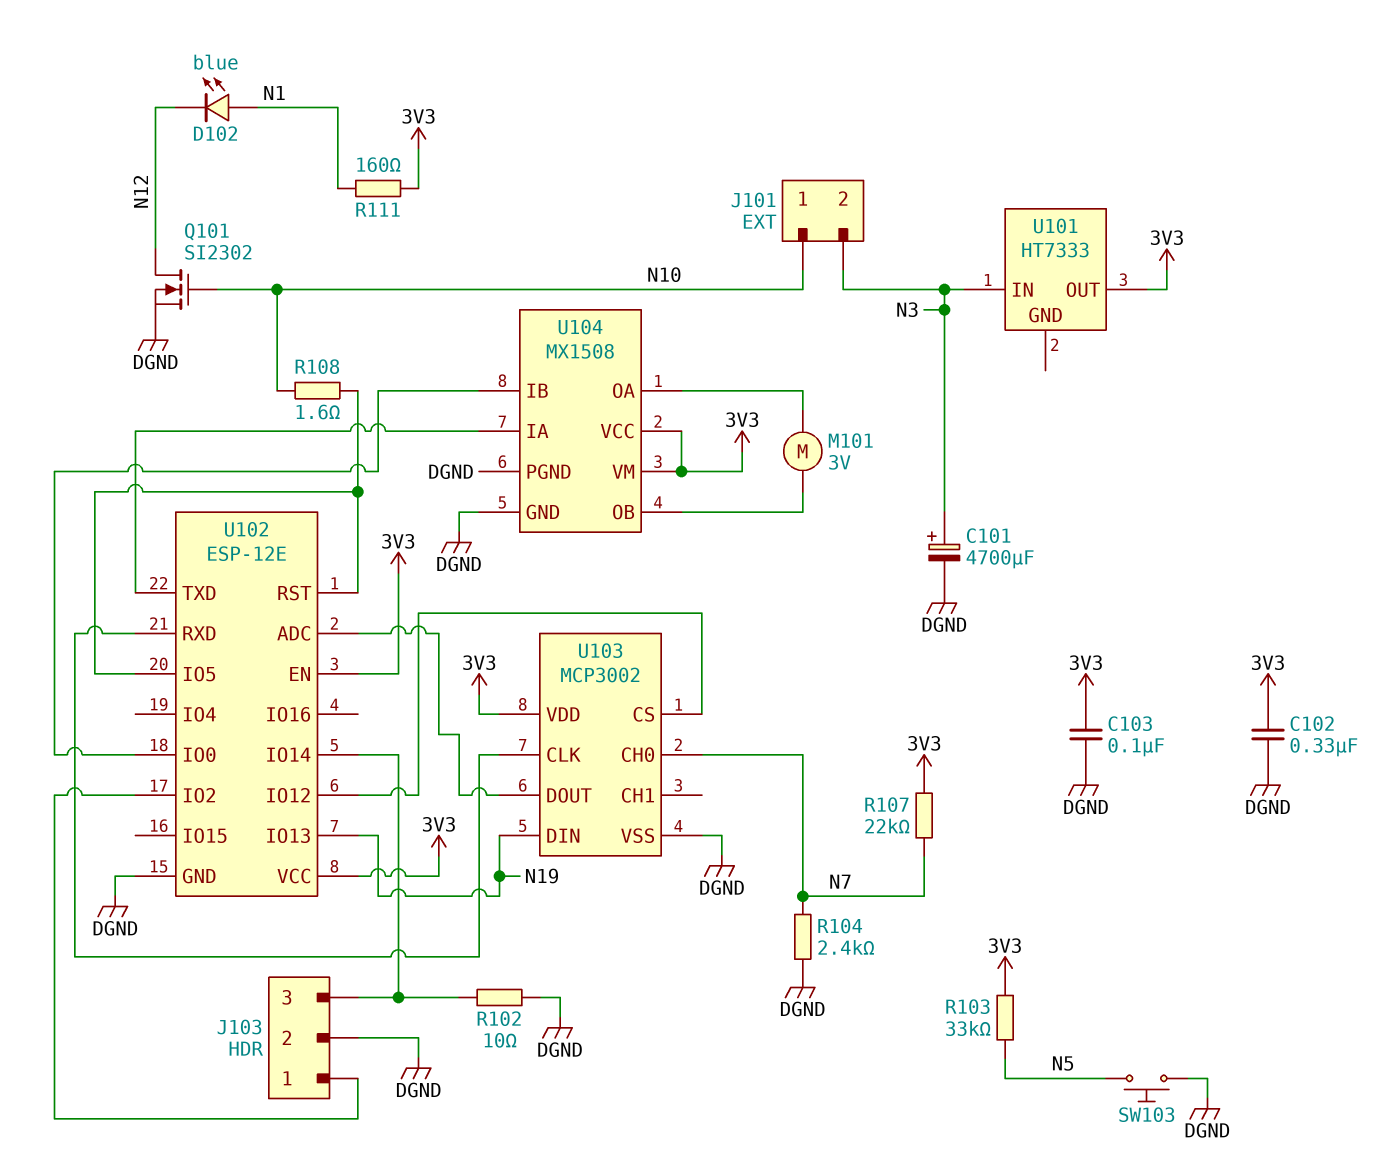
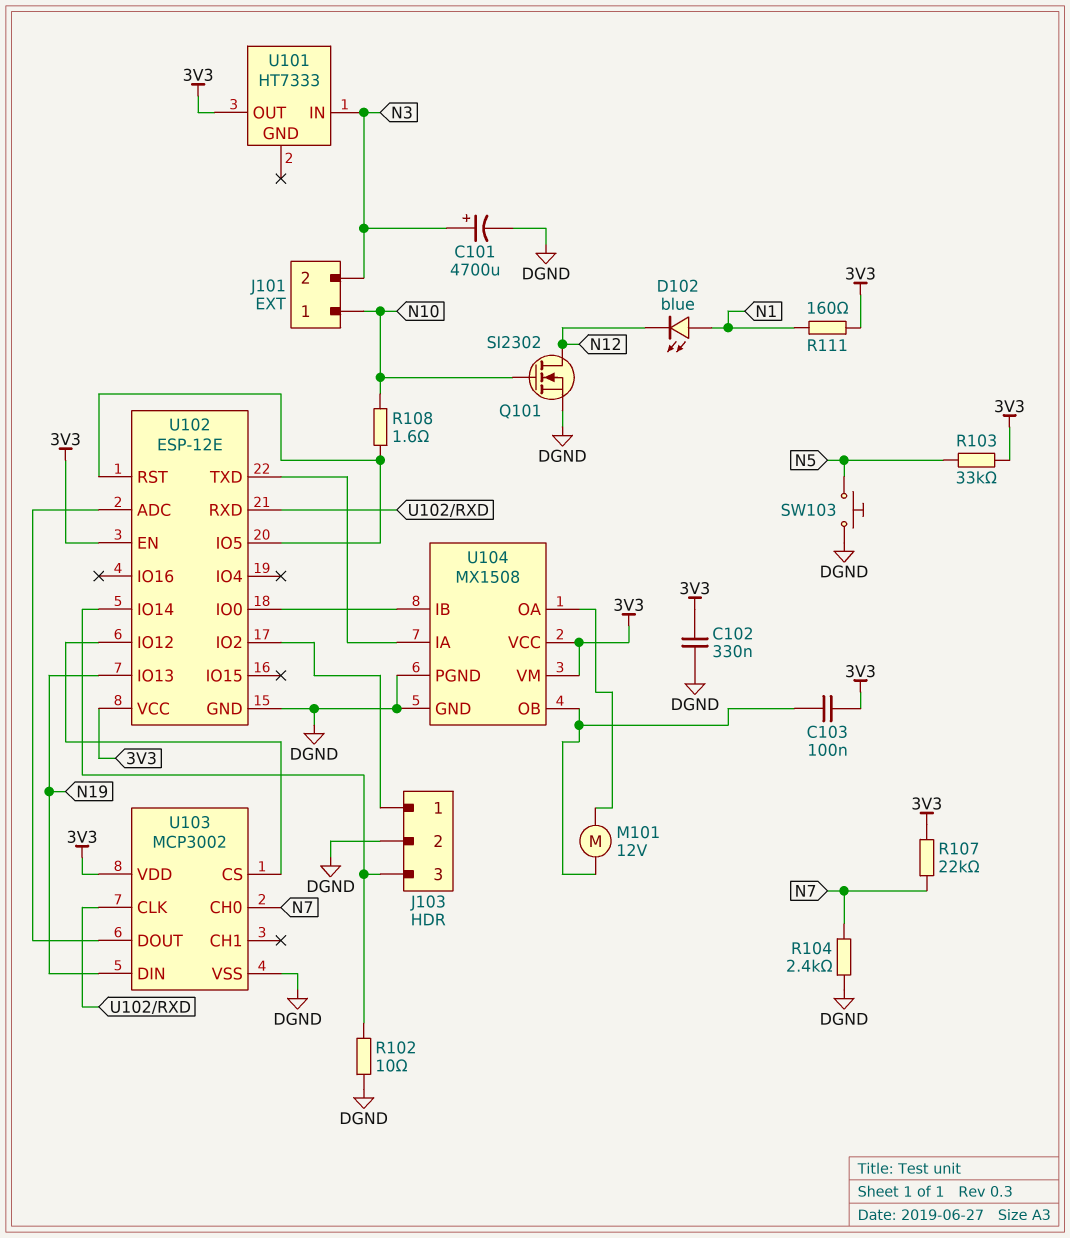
C103: 100nF (3V3, DGND) -> 100nF (3V3, U104/OB)
M101: motor 3V (U104/OA, U104/OB) -> motor 12V (U104/OA, U104/OB)

